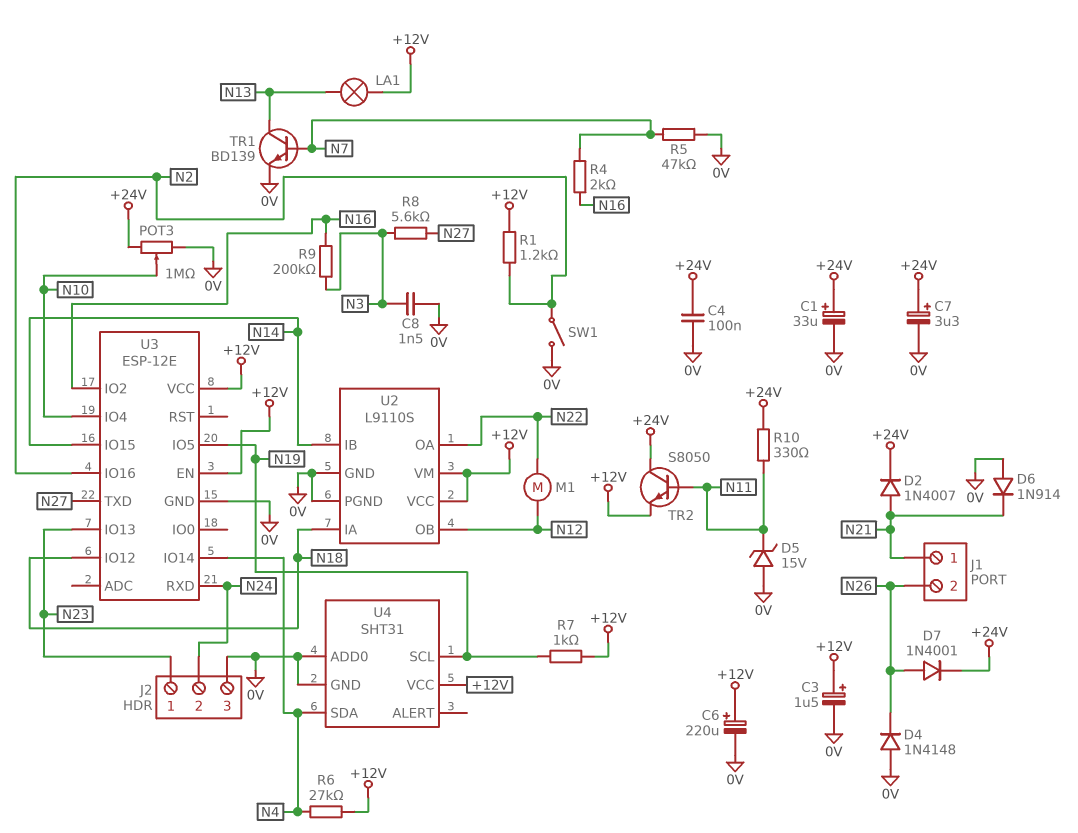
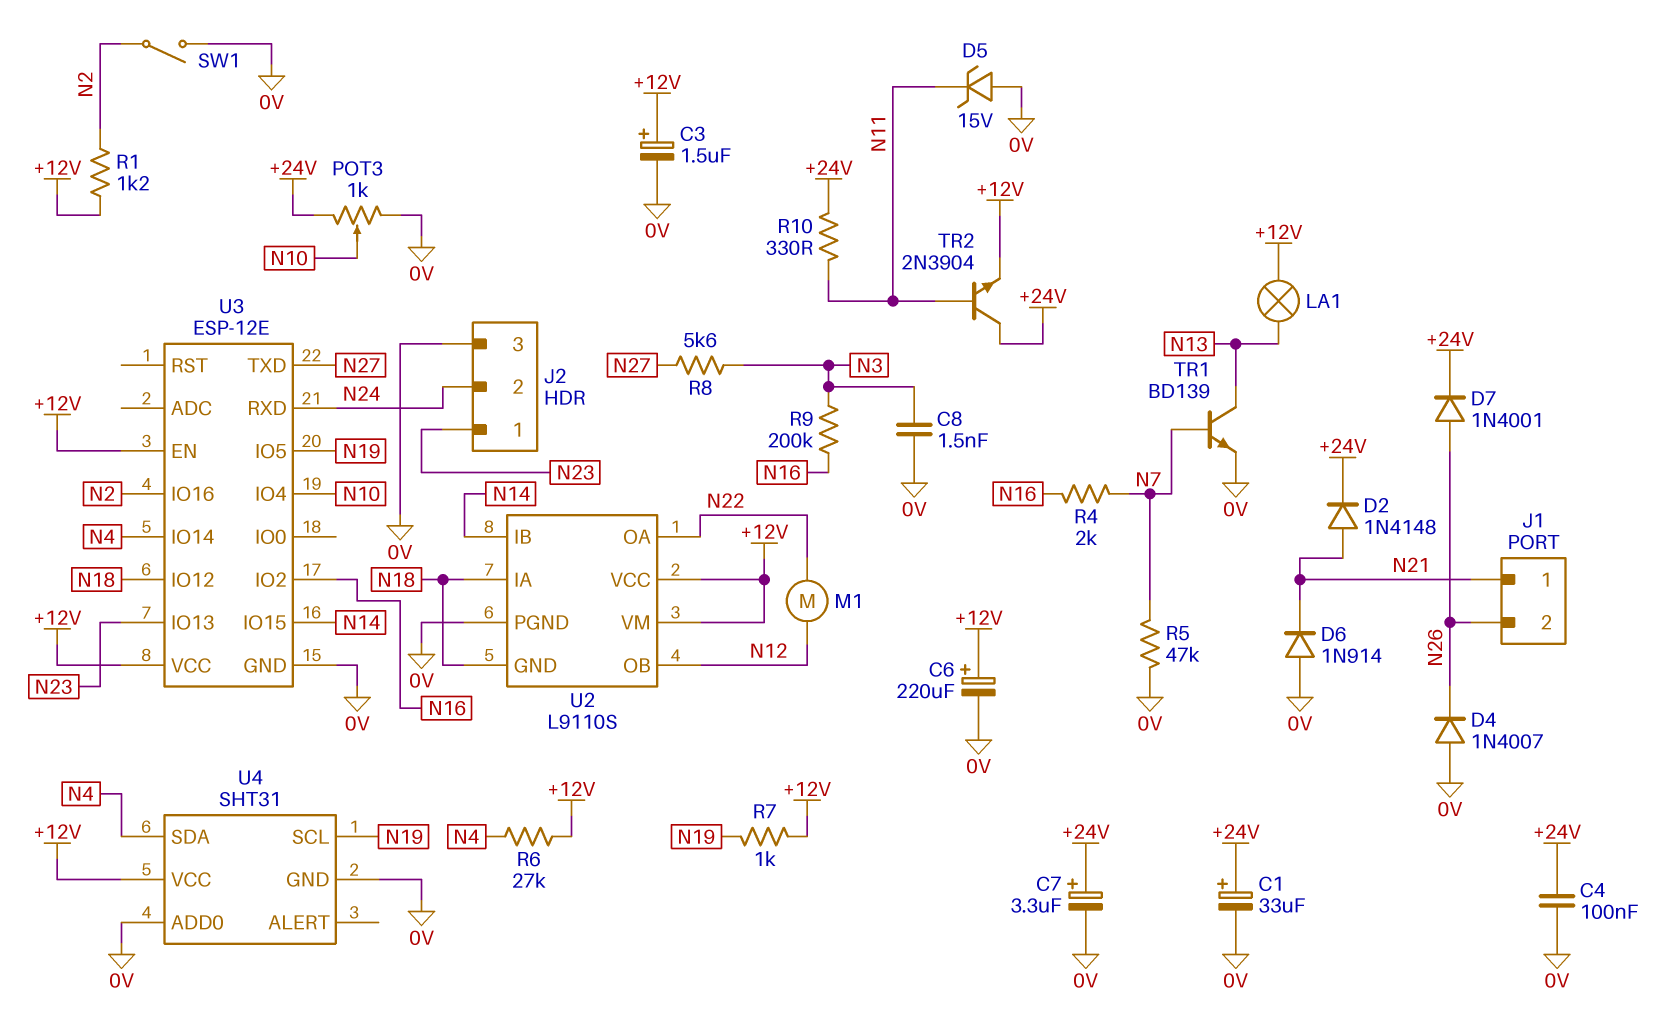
D2: diode 1N4007 (A N21, K +24V) -> diode 1N4148 (A N21, K +24V)
D4: diode 1N4148 (A 0V, K N26) -> diode 1N4007 (A 0V, K N26)
POT3: 1M (+24V, 0V, wiper N10) -> 1k (+24V, 0V, wiper N10)
TR2: NPN S8050 (B N11, C +24V, E +12V) -> NPN 2N3904 (B N11, C +24V, E +12V)
U2 pin GND: 0V -> N18

